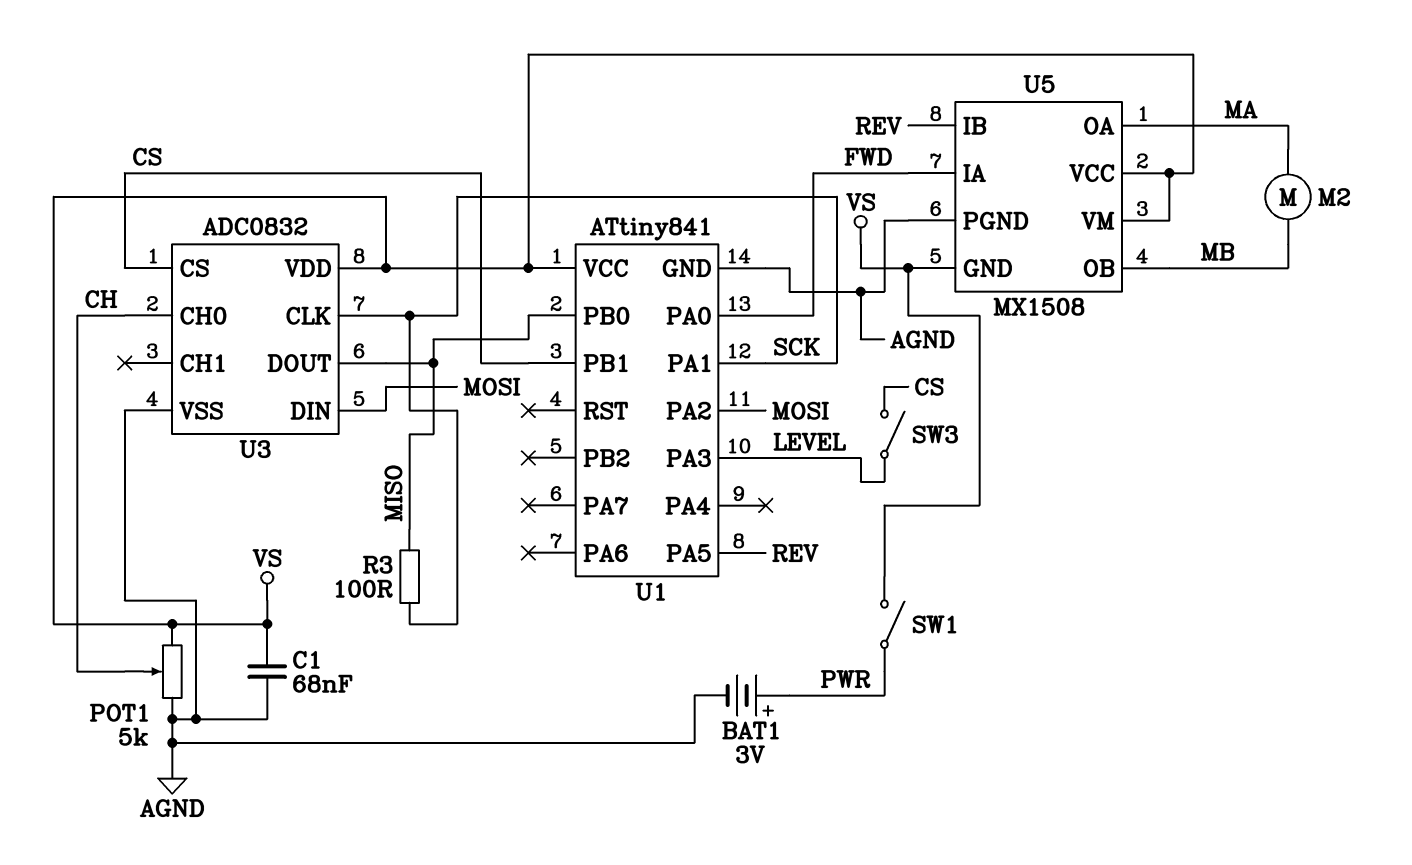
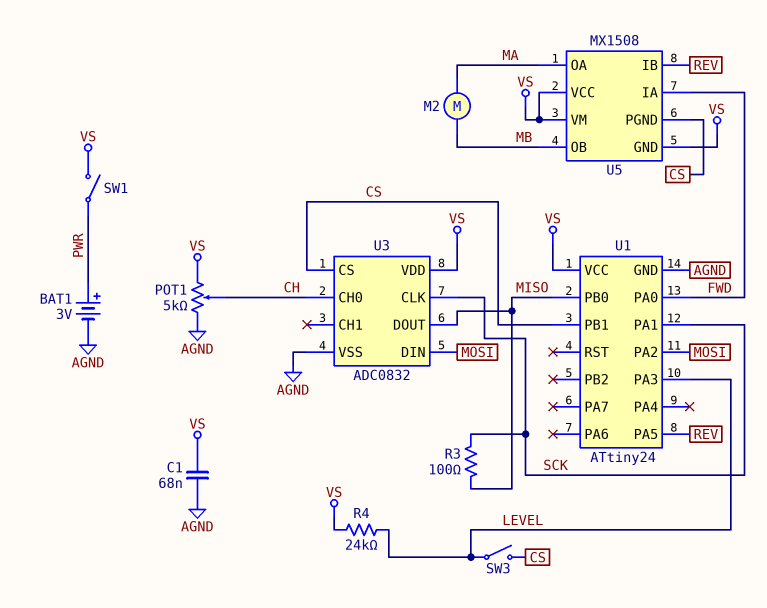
R4: none -> 24k (LEVEL, VS)
U1: ATtiny841 -> ATtiny24
U5 pin PGND: AGND -> CS

